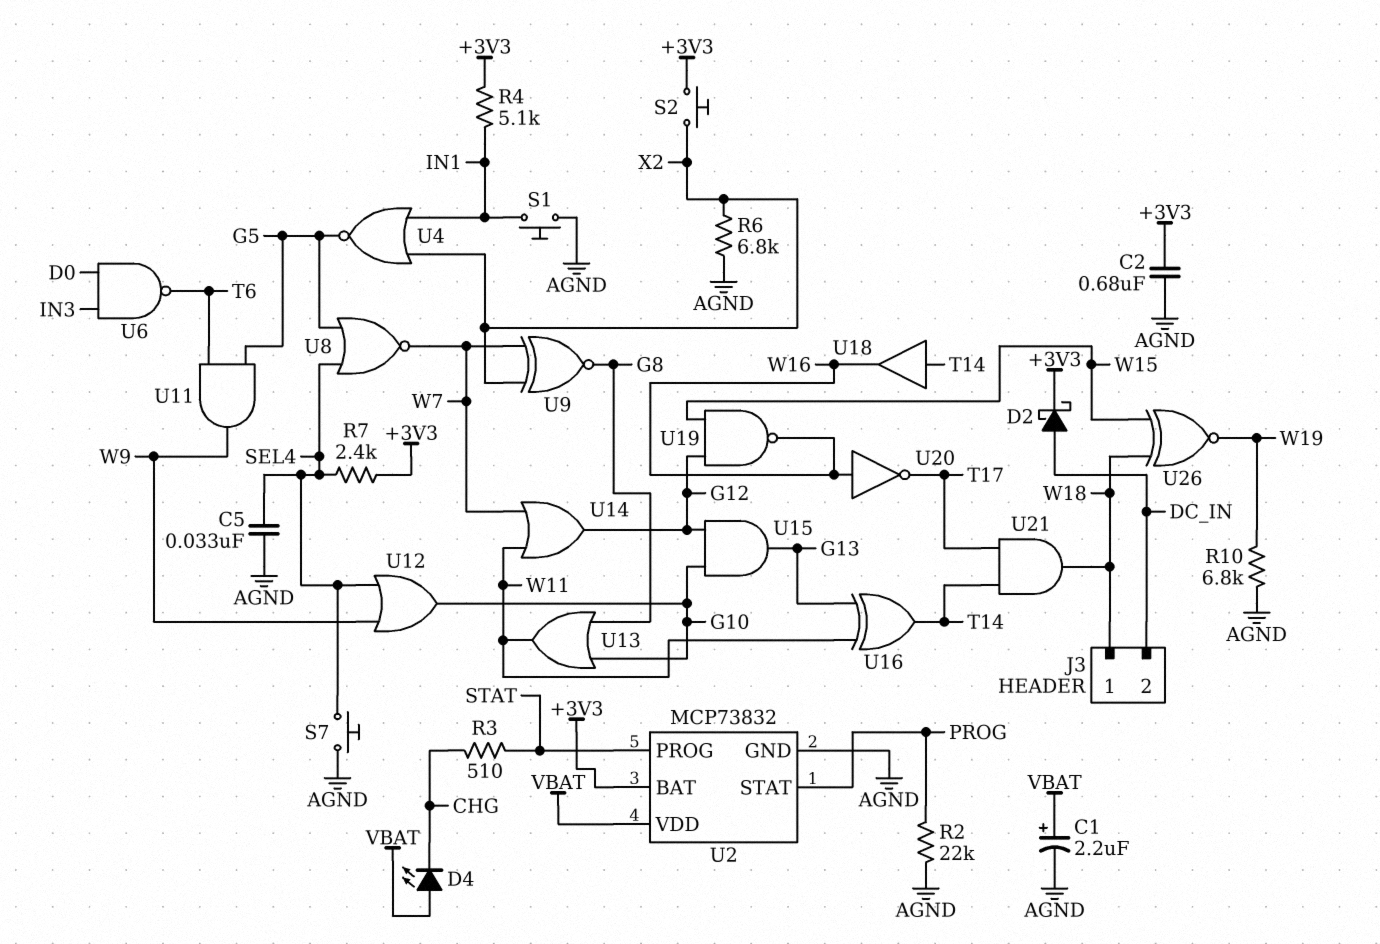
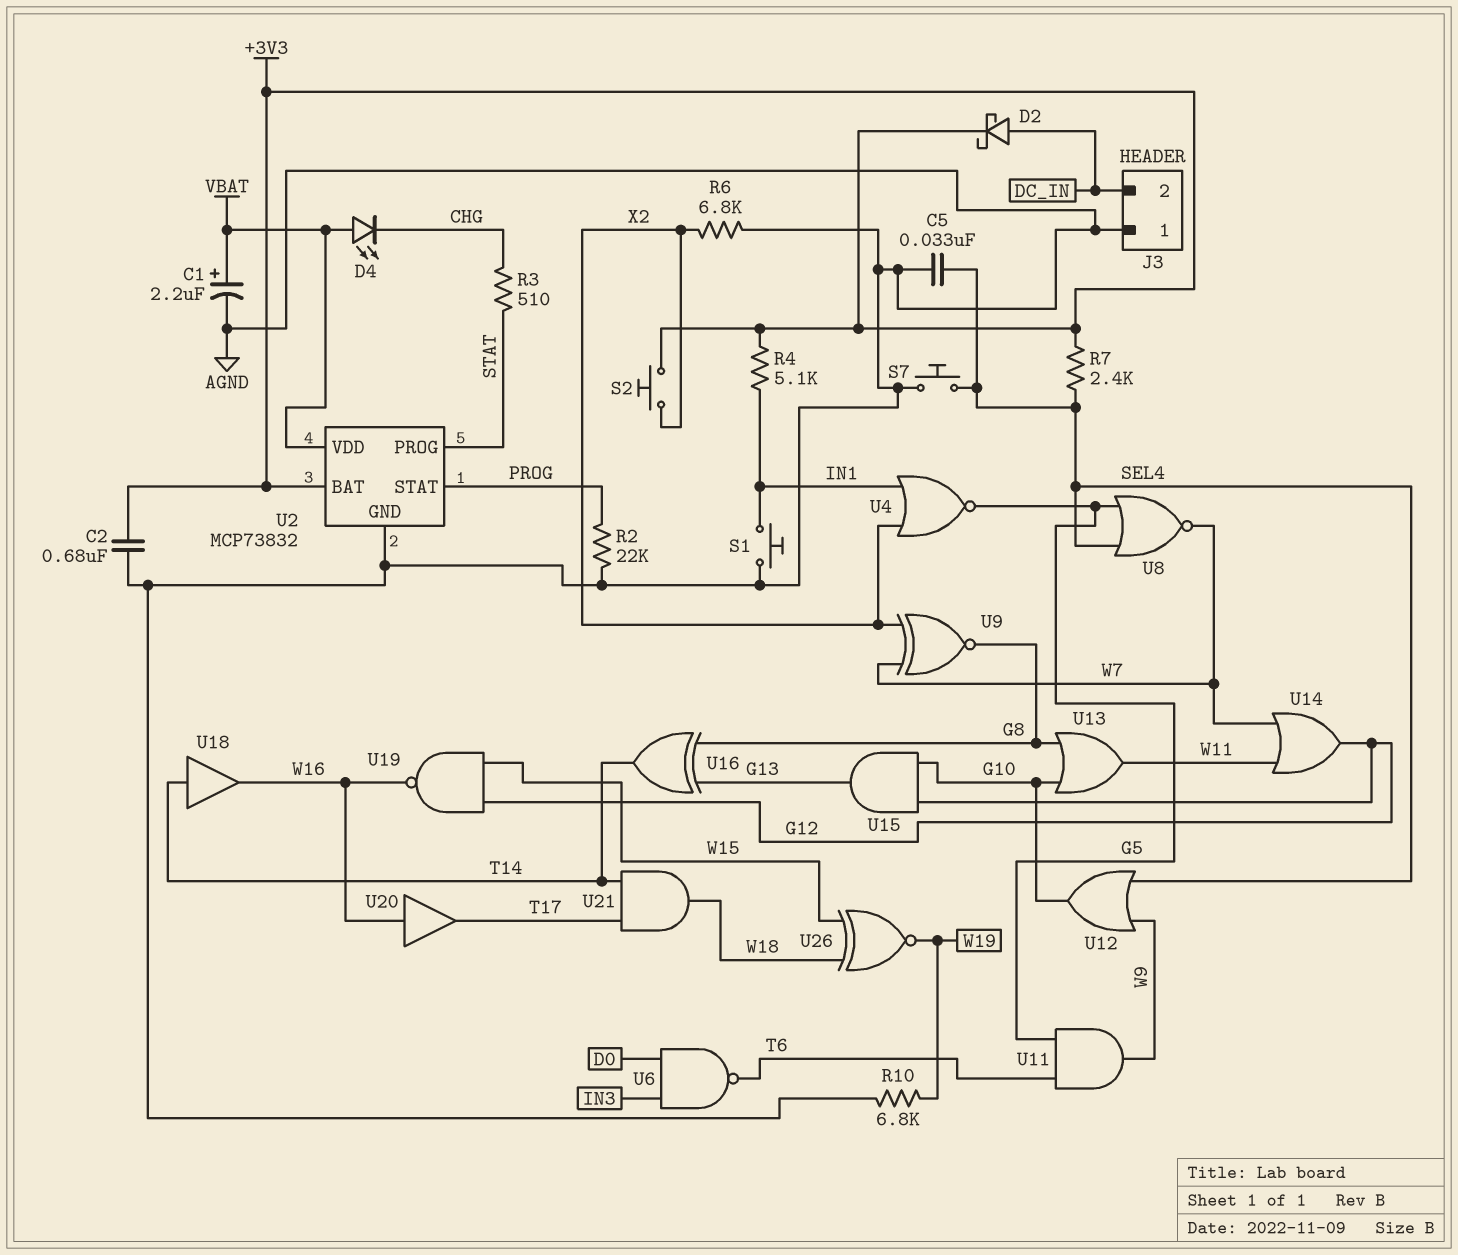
J3 pin 1: W18 -> AGND
U16: XOR (in G13, in W11, out T14) -> XOR (in G8, in G13, out T14)
U20: NOT (in W16, out T17) -> buffer (in W16, out T17)

